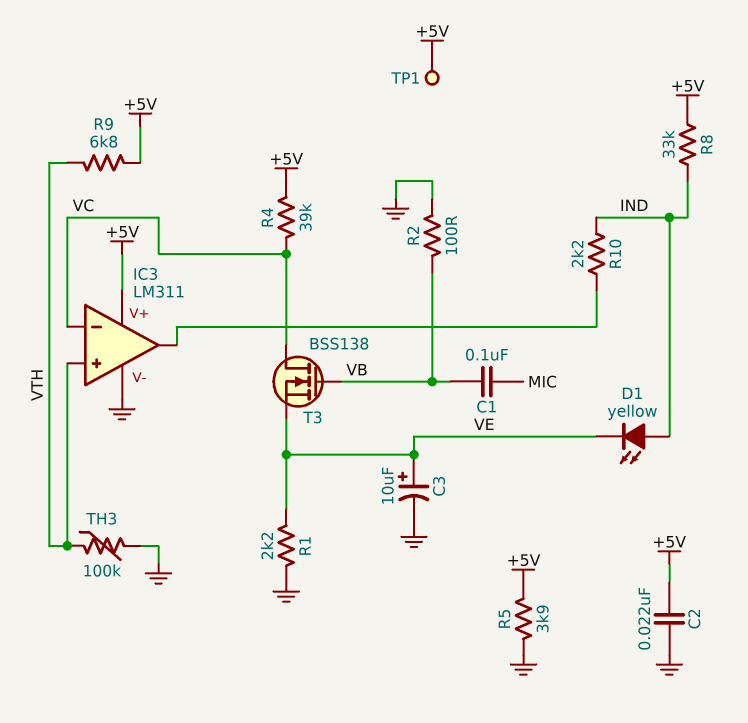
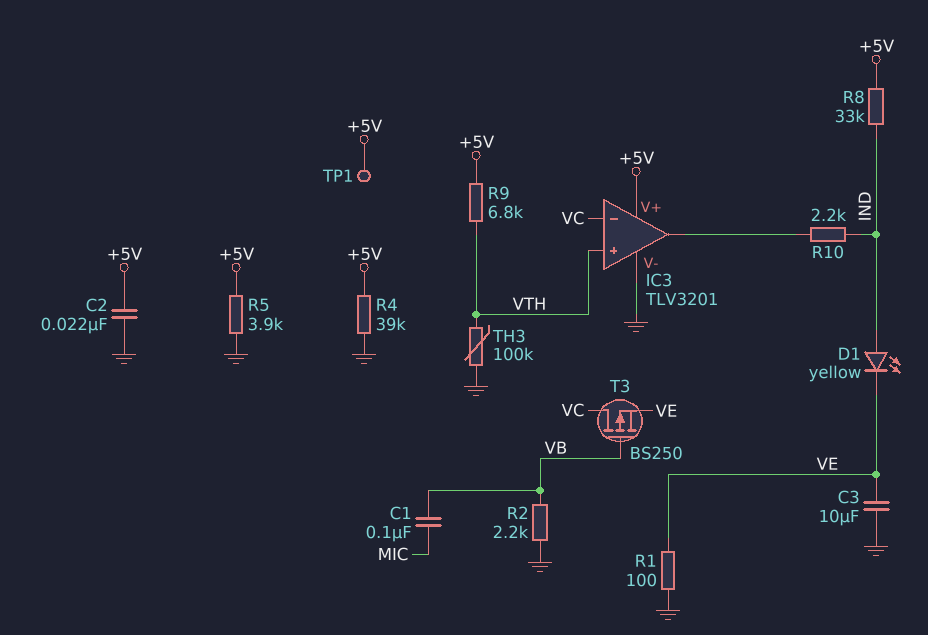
C3: 10uF (plus VE, minus GND) -> 10uF (GND, VE)
IC3: LM311 -> TLV3201
R1: 2.2k (GND, VE) -> 100 (GND, VE)
R2: 100 (GND, VB) -> 2.2k (GND, VB)
R4: 39k (+5V, VC) -> 39k (+5V, GND)
T3: NMOS BSS138 (G VB, D VC, S VE) -> PMOS BS250 (G VB, D VC, S VE)

